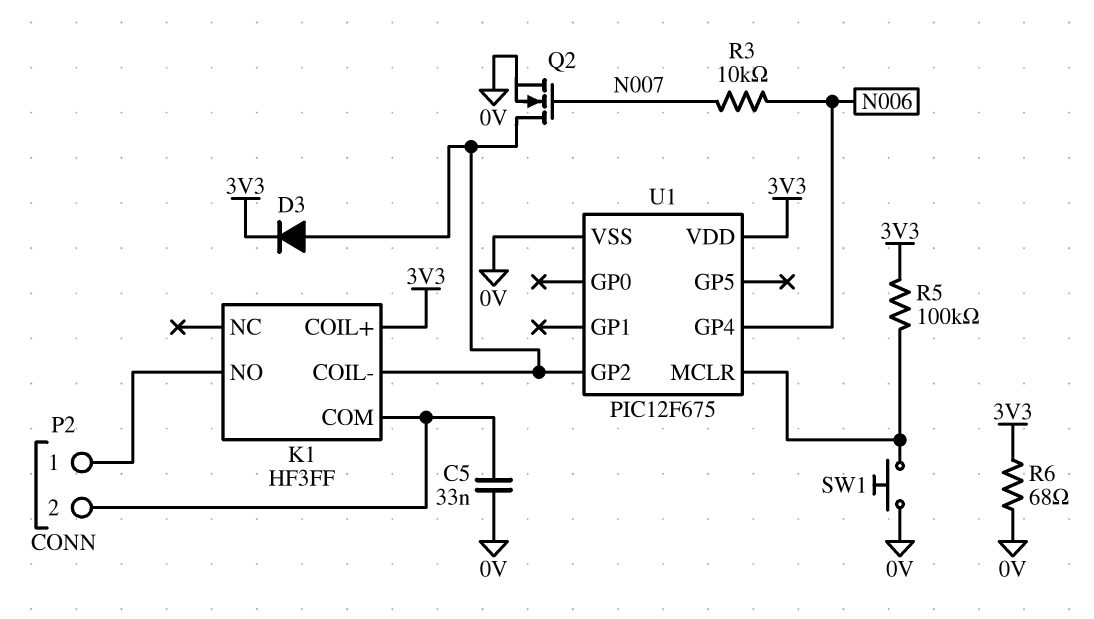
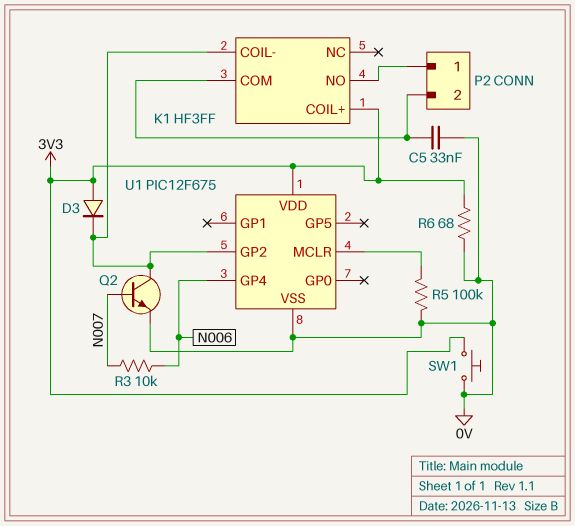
D3: diode (A K1/COIL-, K 3V3) -> diode (A 3V3, K K1/COIL-)
Q2: NMOS (G N007, D K1/COIL-, S 0V) -> NPN (B N007, C K1/COIL-, E 0V)
R5: 100k (3V3, U1/MCLR) -> 100k (0V, U1/MCLR)
SW1: button (0V, U1/MCLR) -> button (0V, 3V3)

